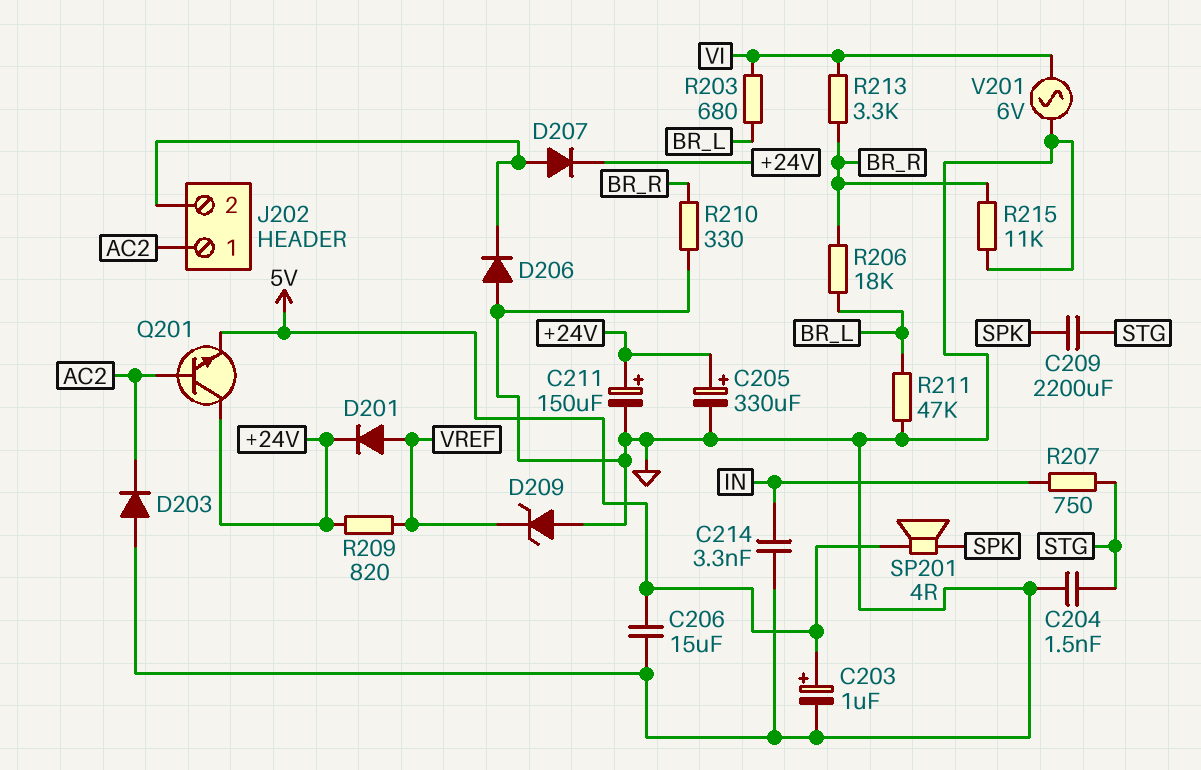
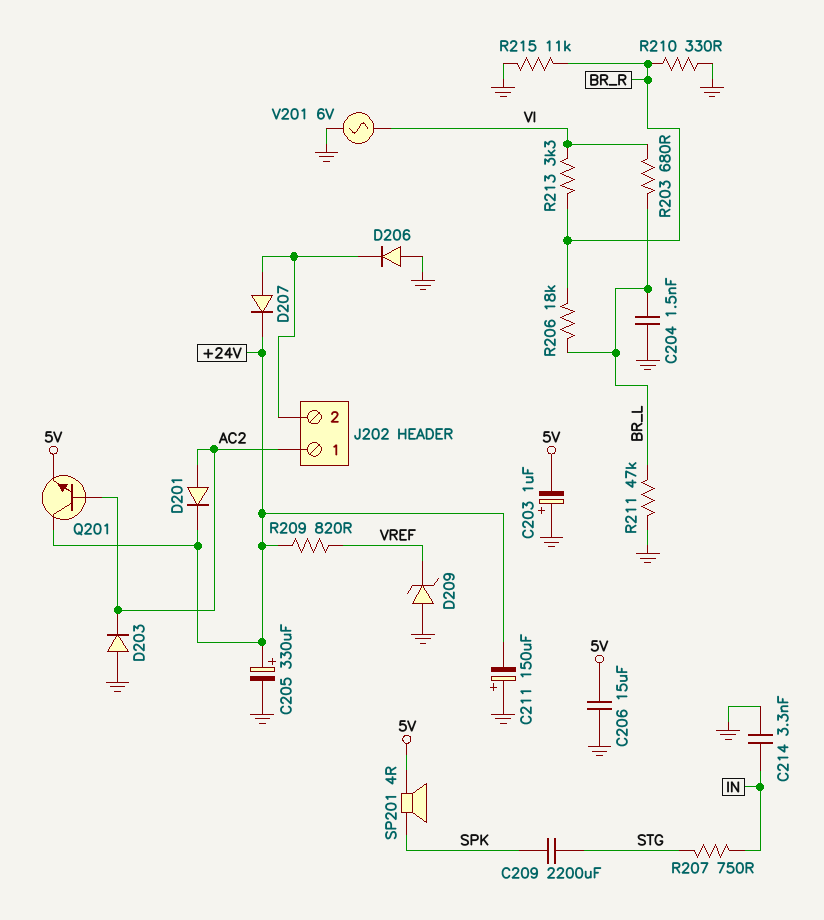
C203: 1uF (plus 5V, minus GND) -> 1uF (plus GND, minus 5V)
C204: 1.5nF (GND, STG) -> 1.5nF (BR_L, GND)
C211: 150uF (plus +24V, minus GND) -> 150uF (plus GND, minus +24V)
D201: diode (A VREF, K +24V) -> diode (A AC2, K +24V)

